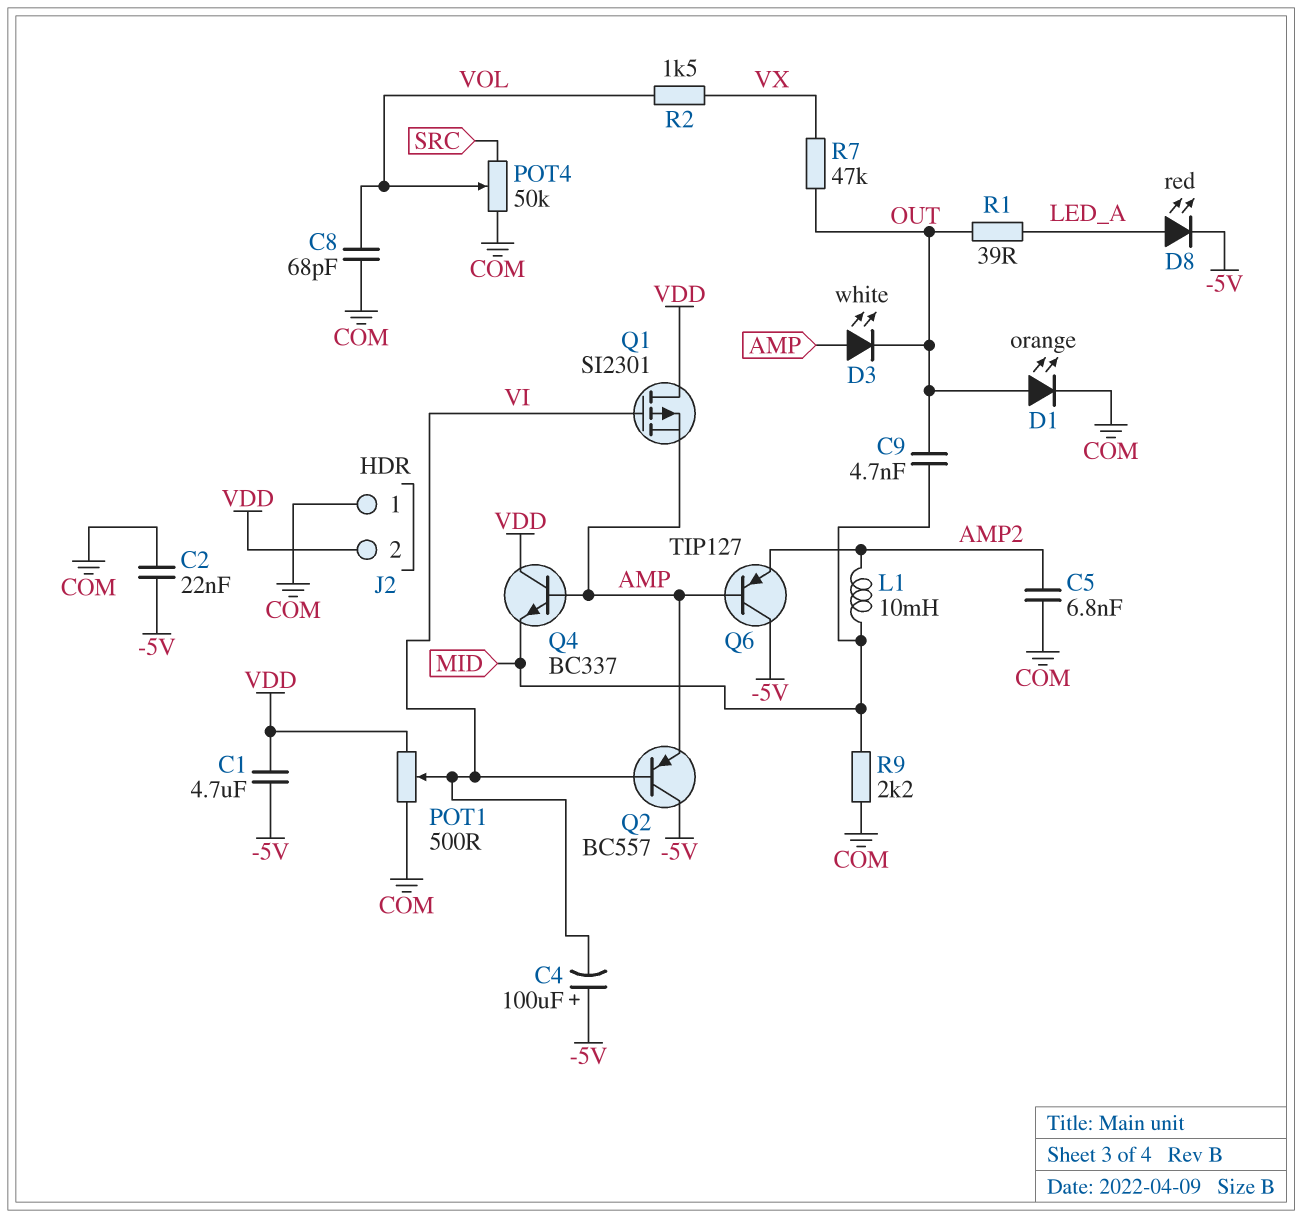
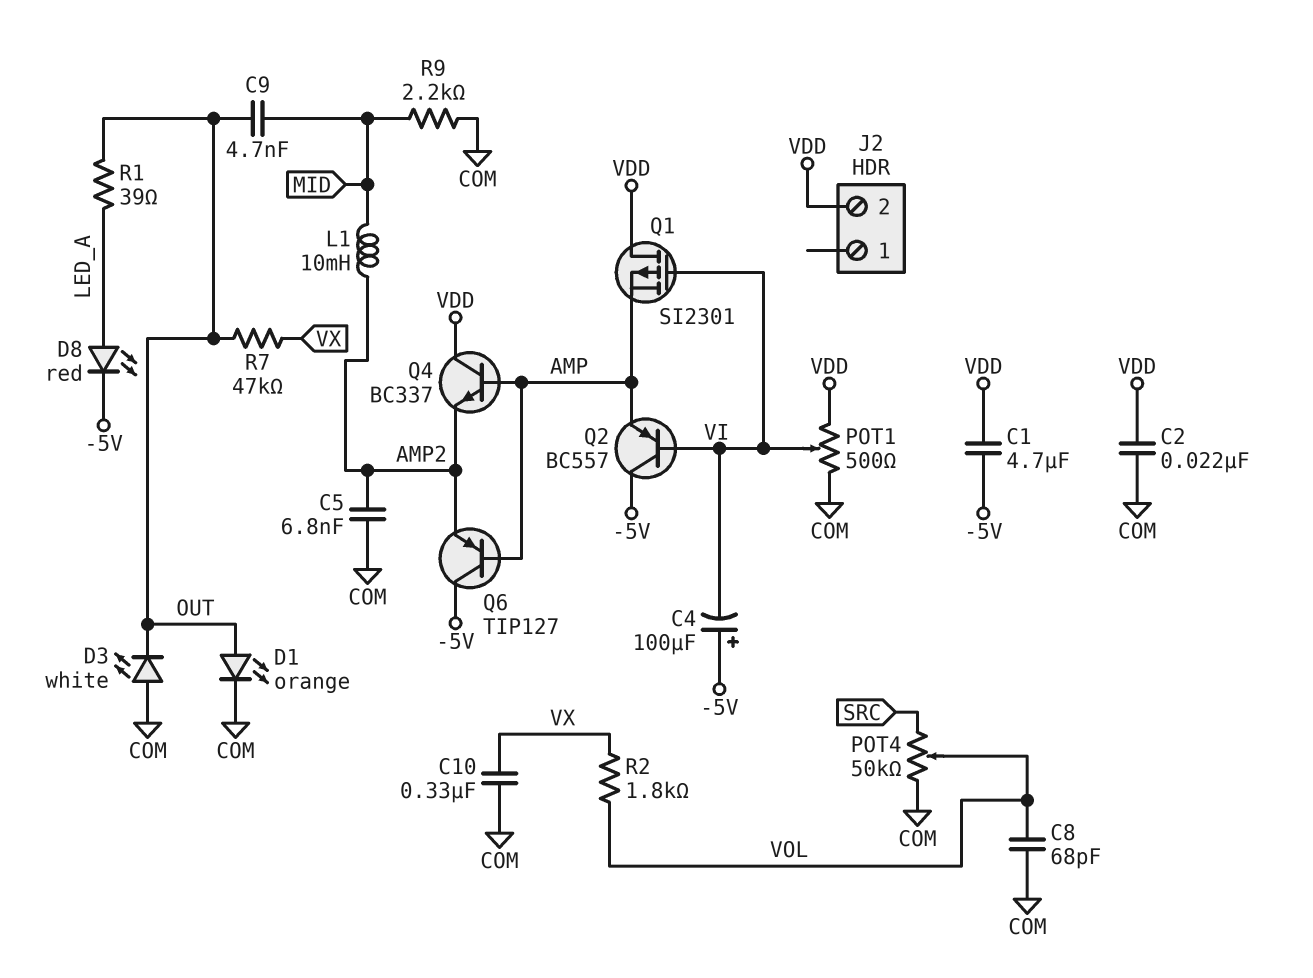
C2: 22nF (-5V, COM) -> 22nF (COM, VDD)
C10: none -> 330nF (COM, VX)
D3: LED white (A AMP, K OUT) -> LED white (A COM, K OUT)
J2 pin 1: COM -> none
Q4: NPN BC337 (B AMP, C VDD, E MID) -> NPN BC337 (B AMP, C VDD, E AMP2)
R2: 1.5k (VOL, VX) -> 1.8k (VOL, VX)

